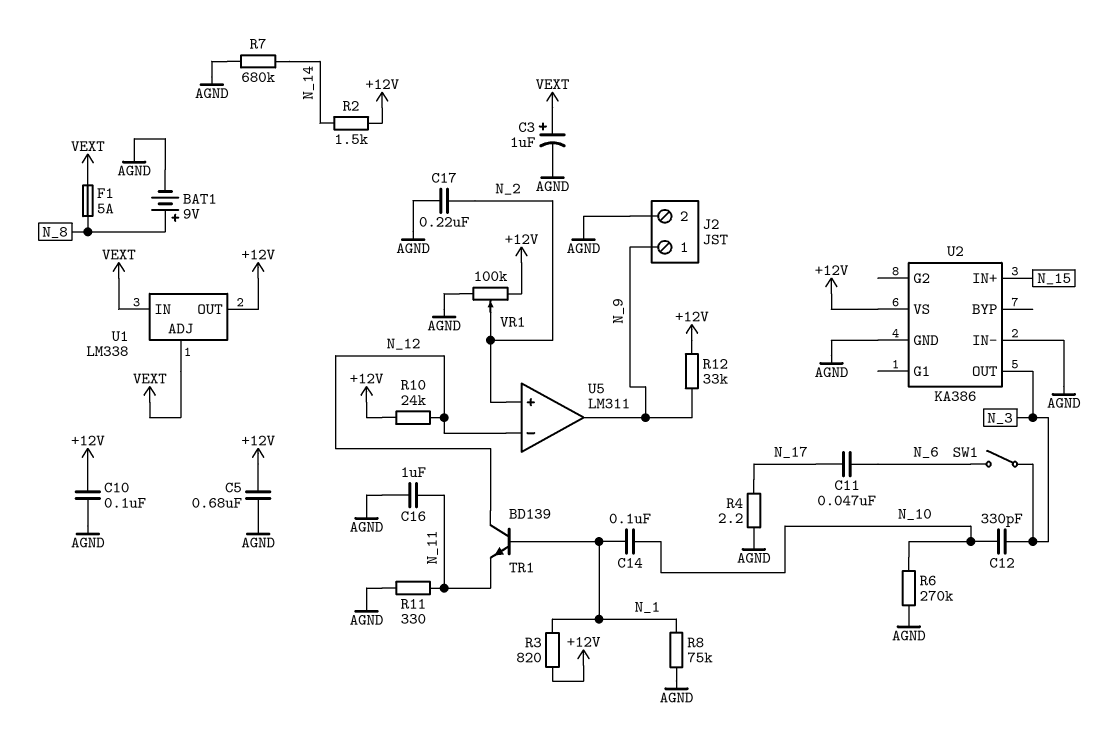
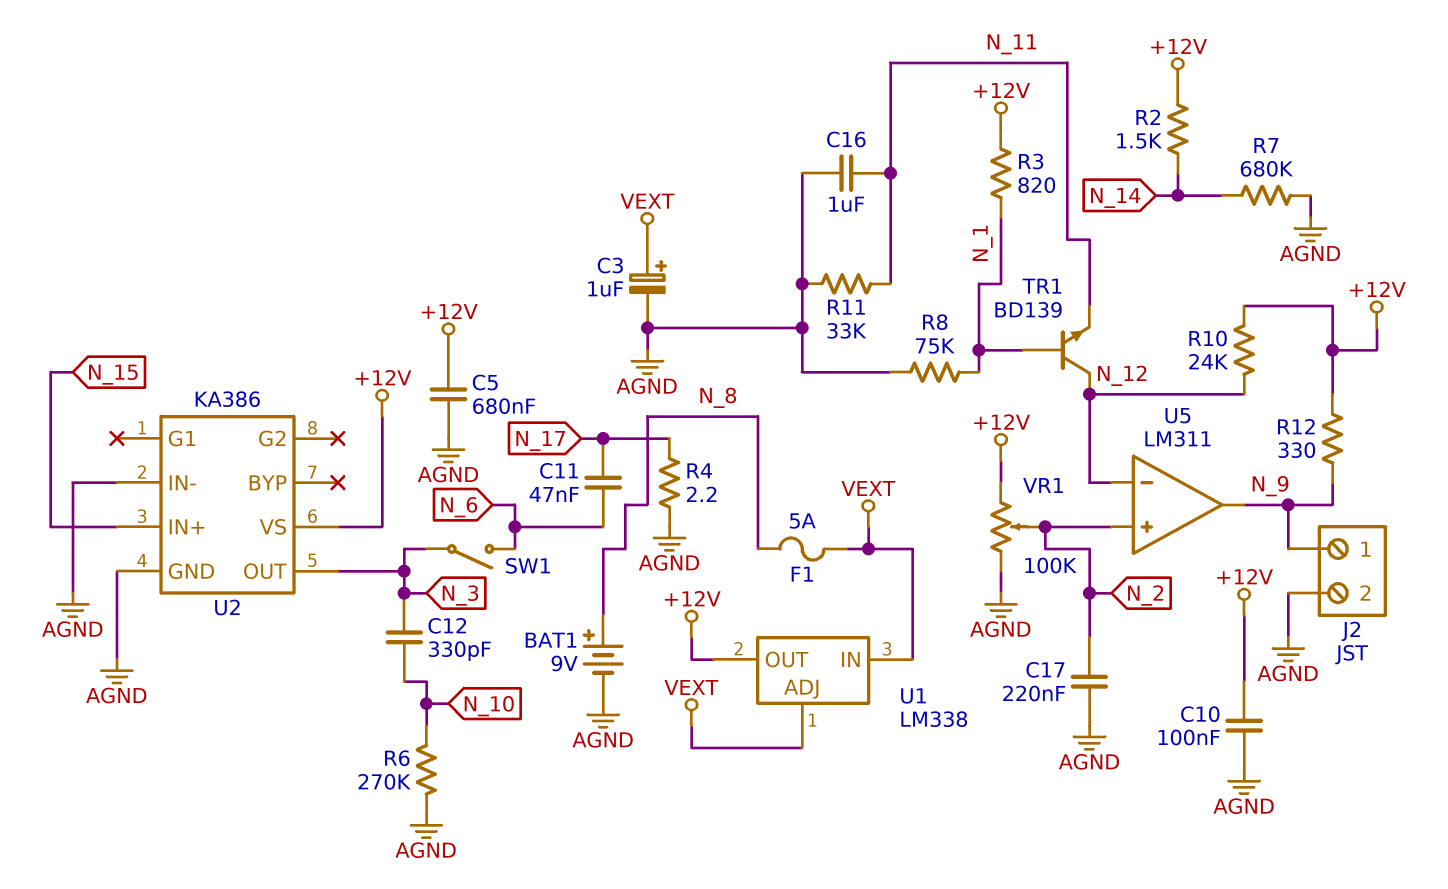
C14: 100nF (N_1, N_10) -> none
R11: 330 (AGND, N_11) -> 33k (AGND, N_11)
R12: 33k (+12V, N_9) -> 330 (+12V, N_9)

